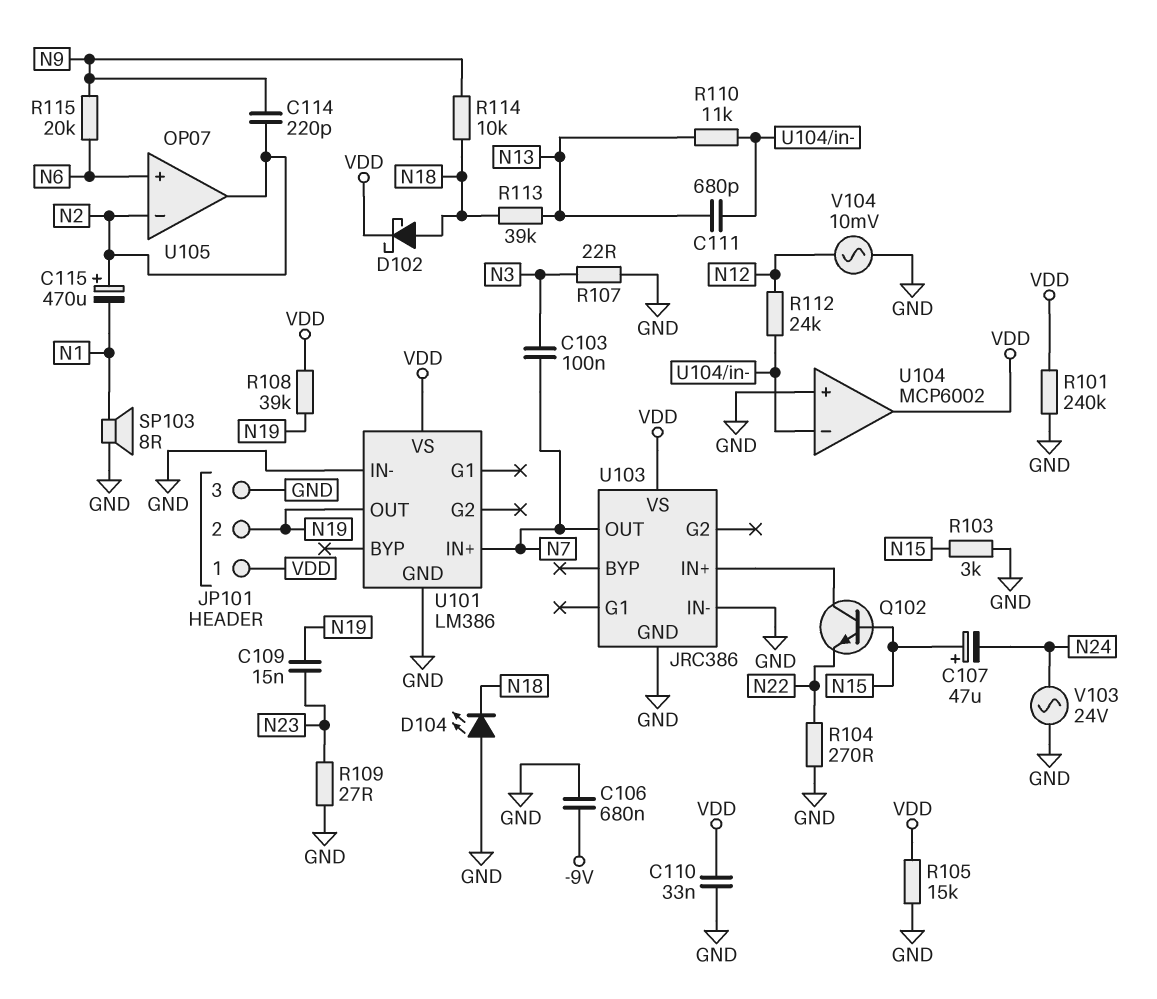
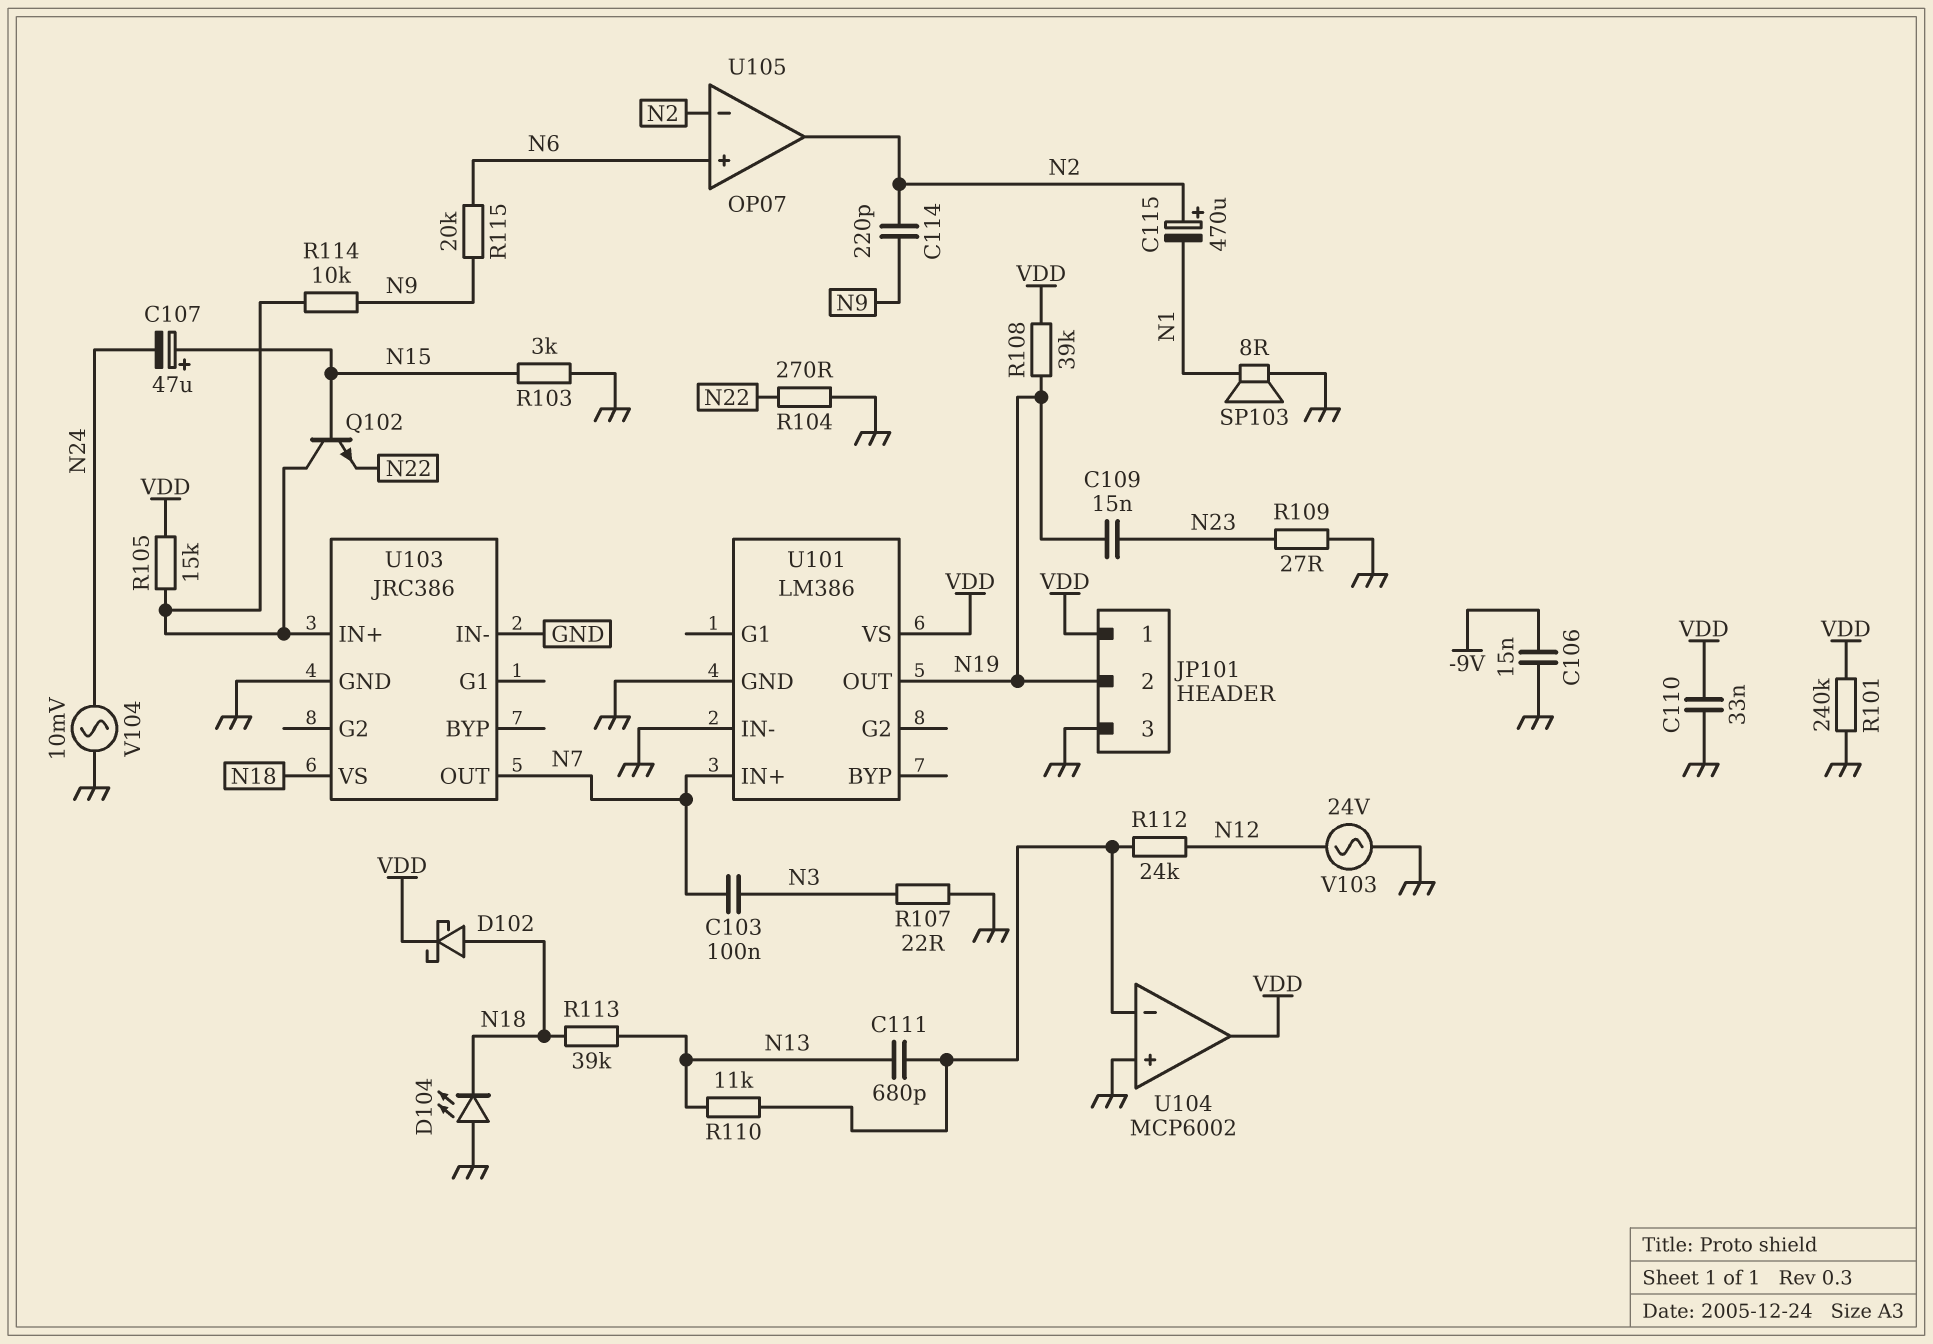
C106: 680nF (-9V, GND) -> 15nF (-9V, GND)
R105: 15k (GND, VDD) -> 15k (U103/IN+, VDD)
R114: 10k (N9, N18) -> 10k (N9, U103/IN+)
U103 pin VS: VDD -> N18
V103: AC 24V (GND, N24) -> AC 24V (GND, N12)
V104: AC 10mV (GND, N12) -> AC 10mV (GND, N24)

